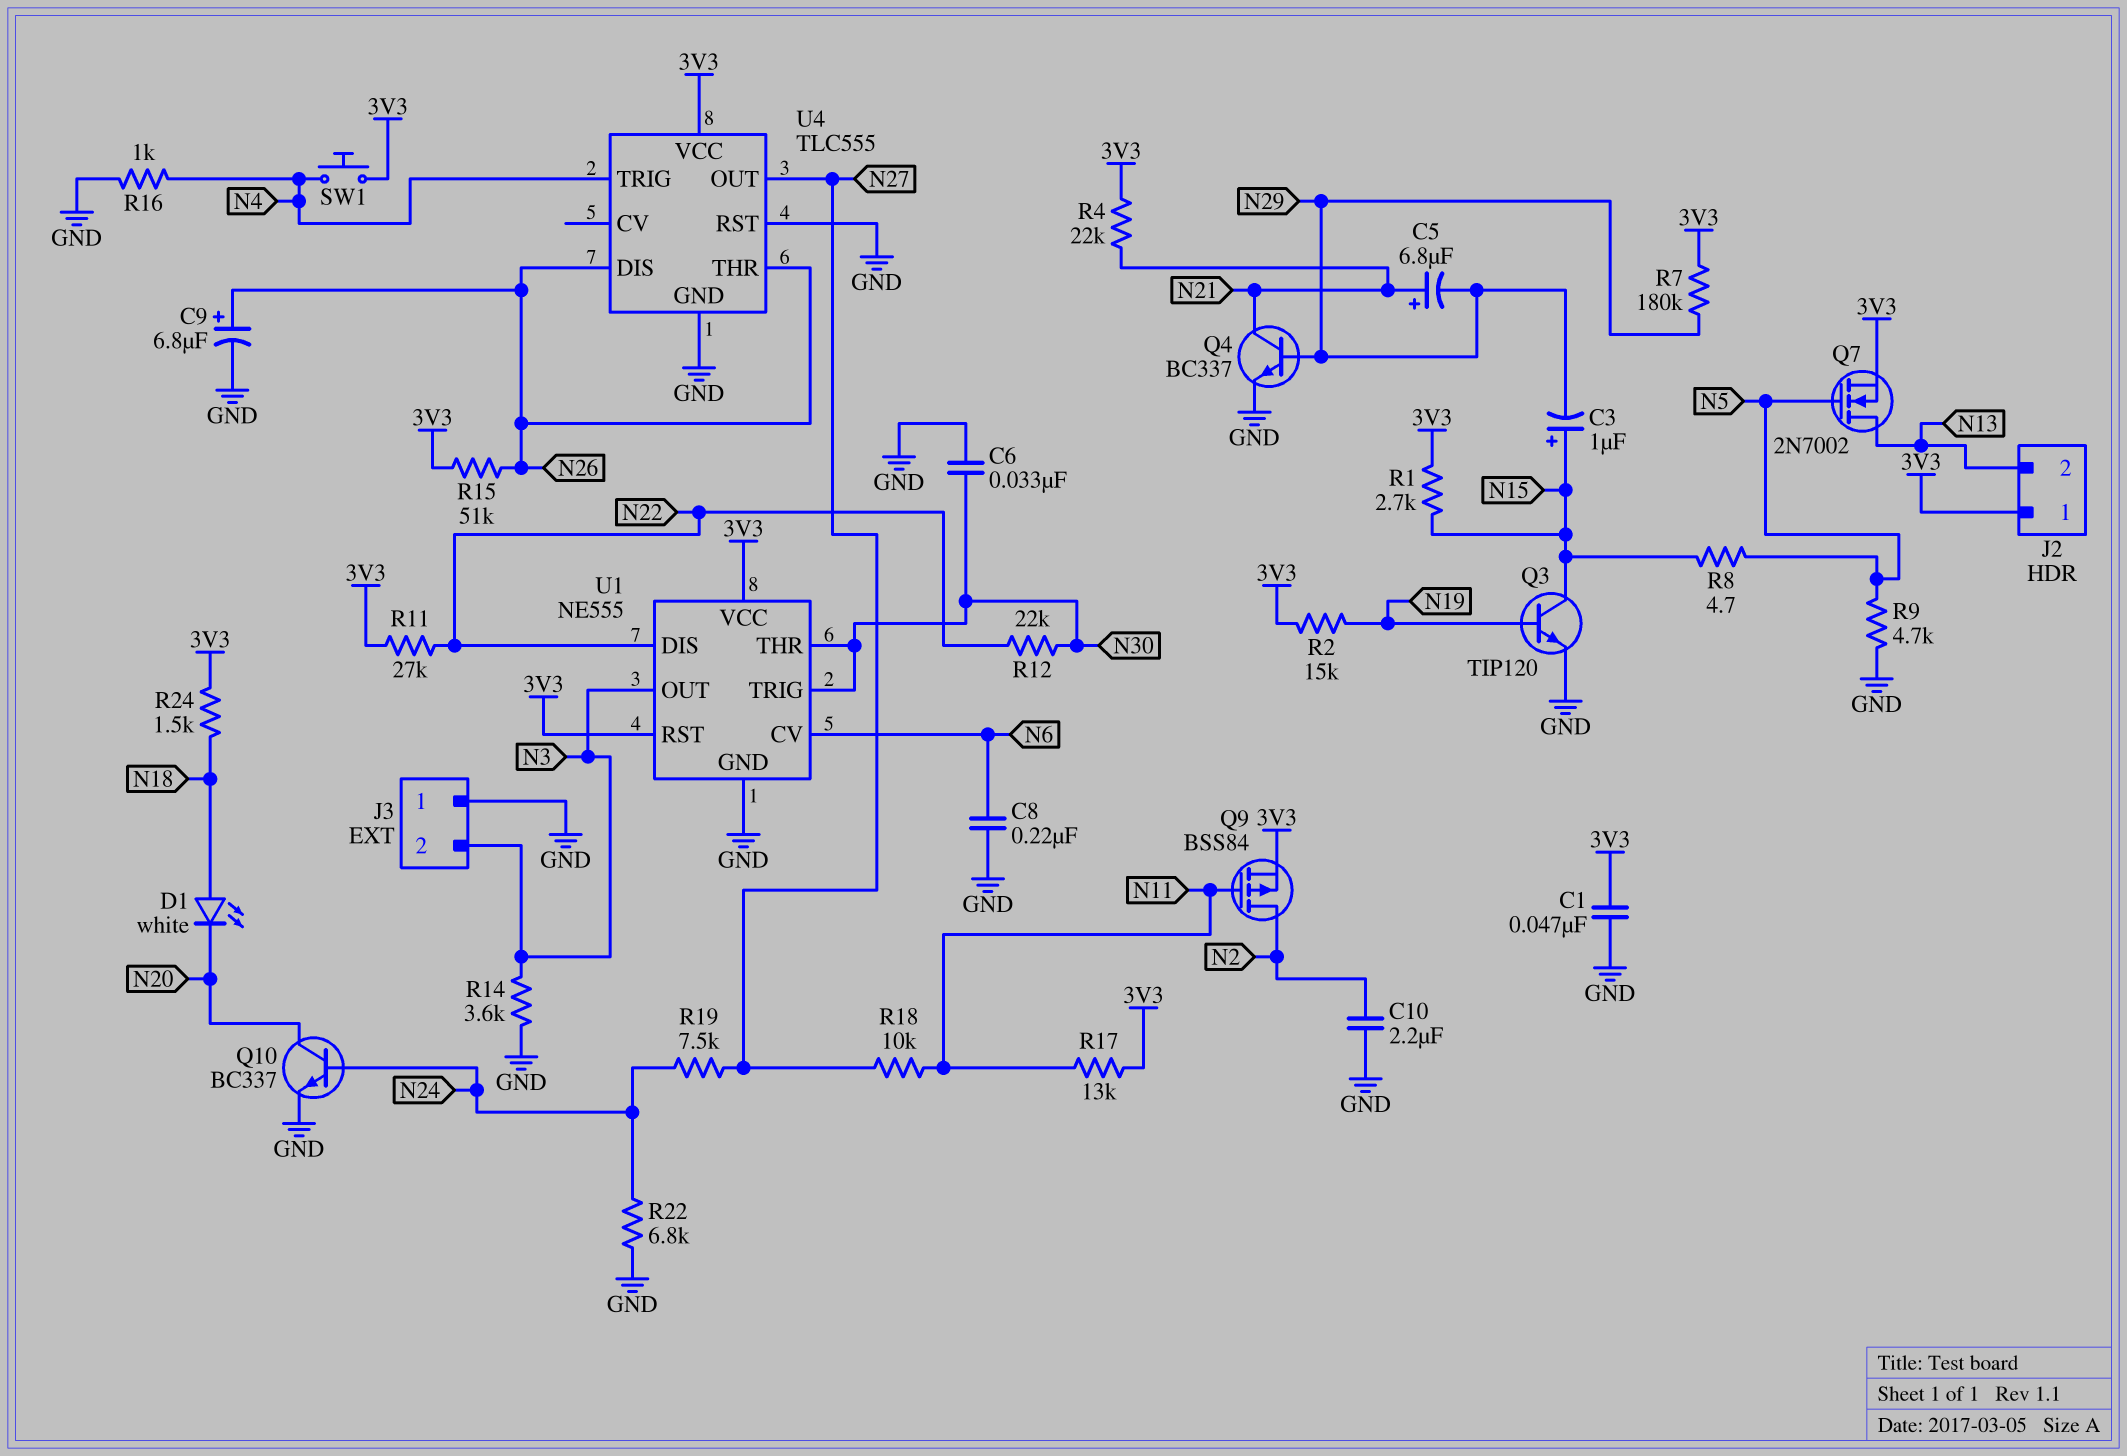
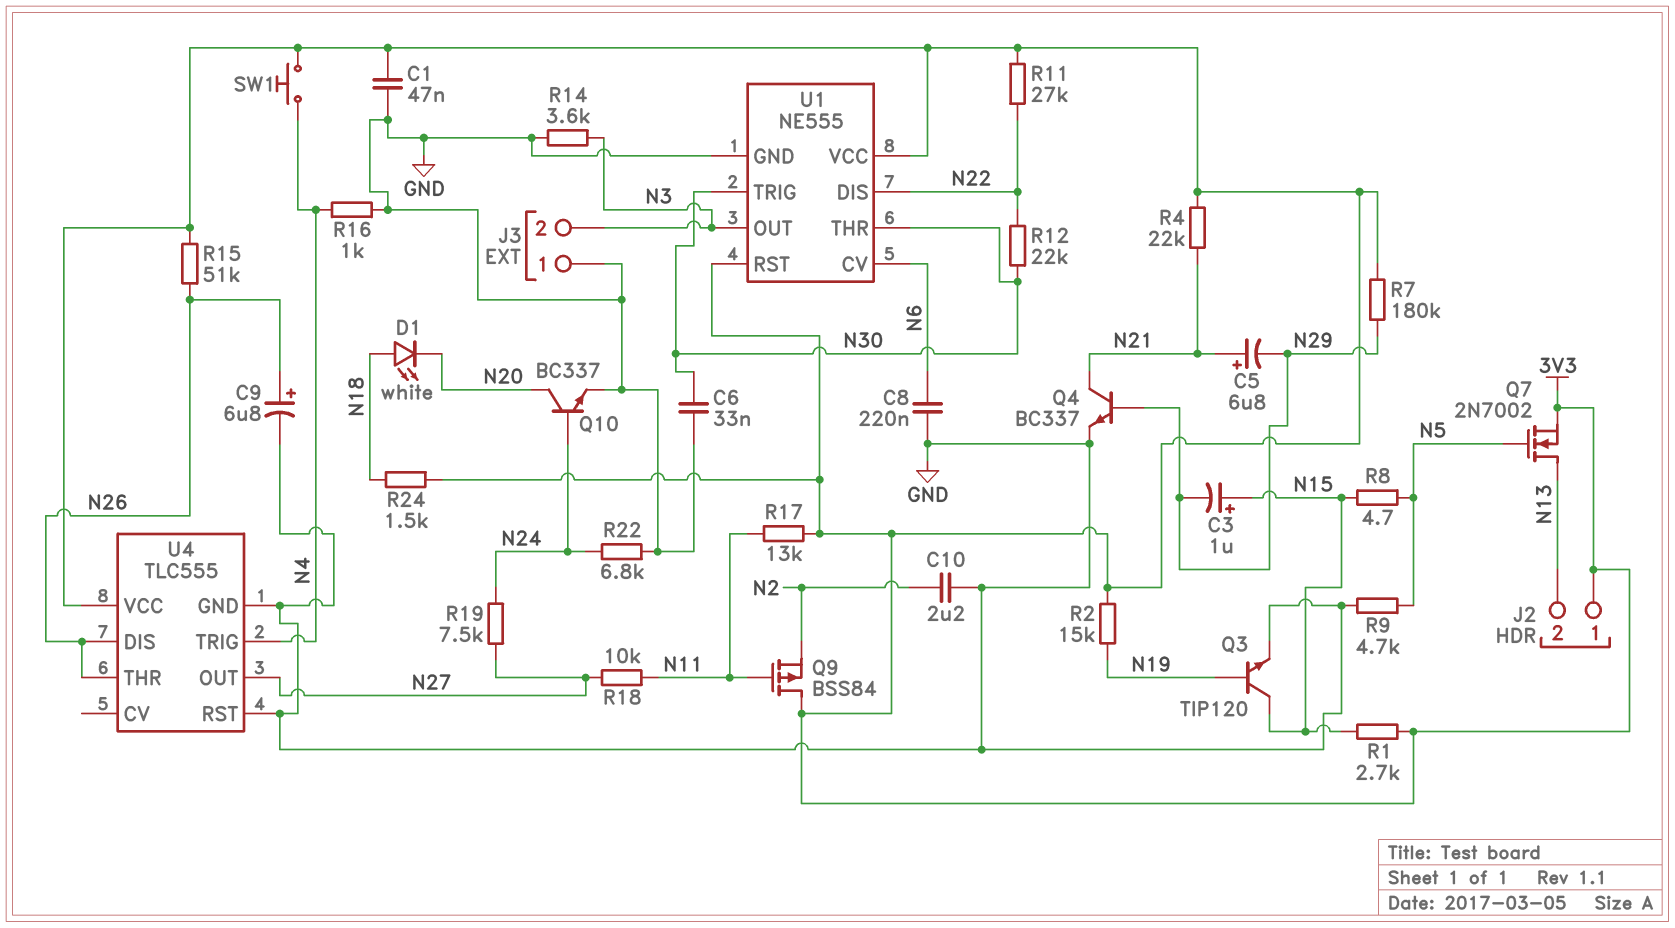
Q9: PMOS BSS84 (G N11, D N2, S 3V3) -> PMOS BSS84 (G N11, D 3V3, S N2)

